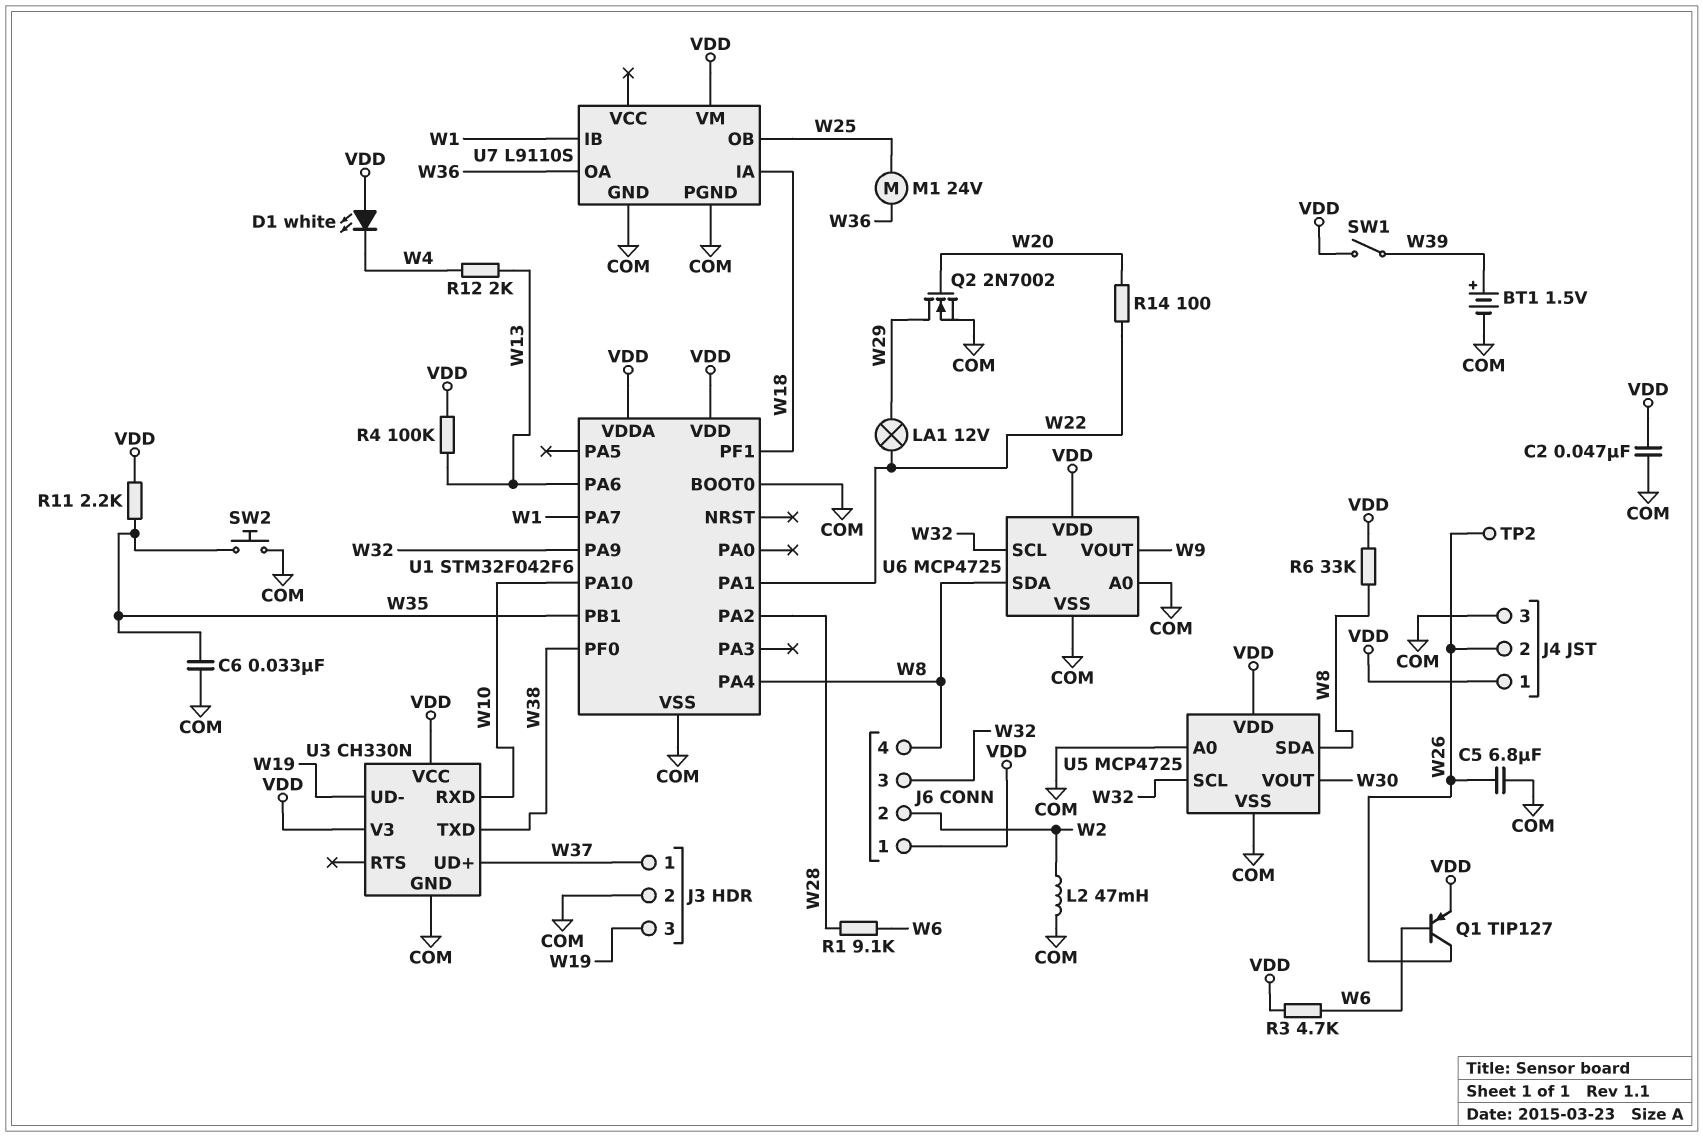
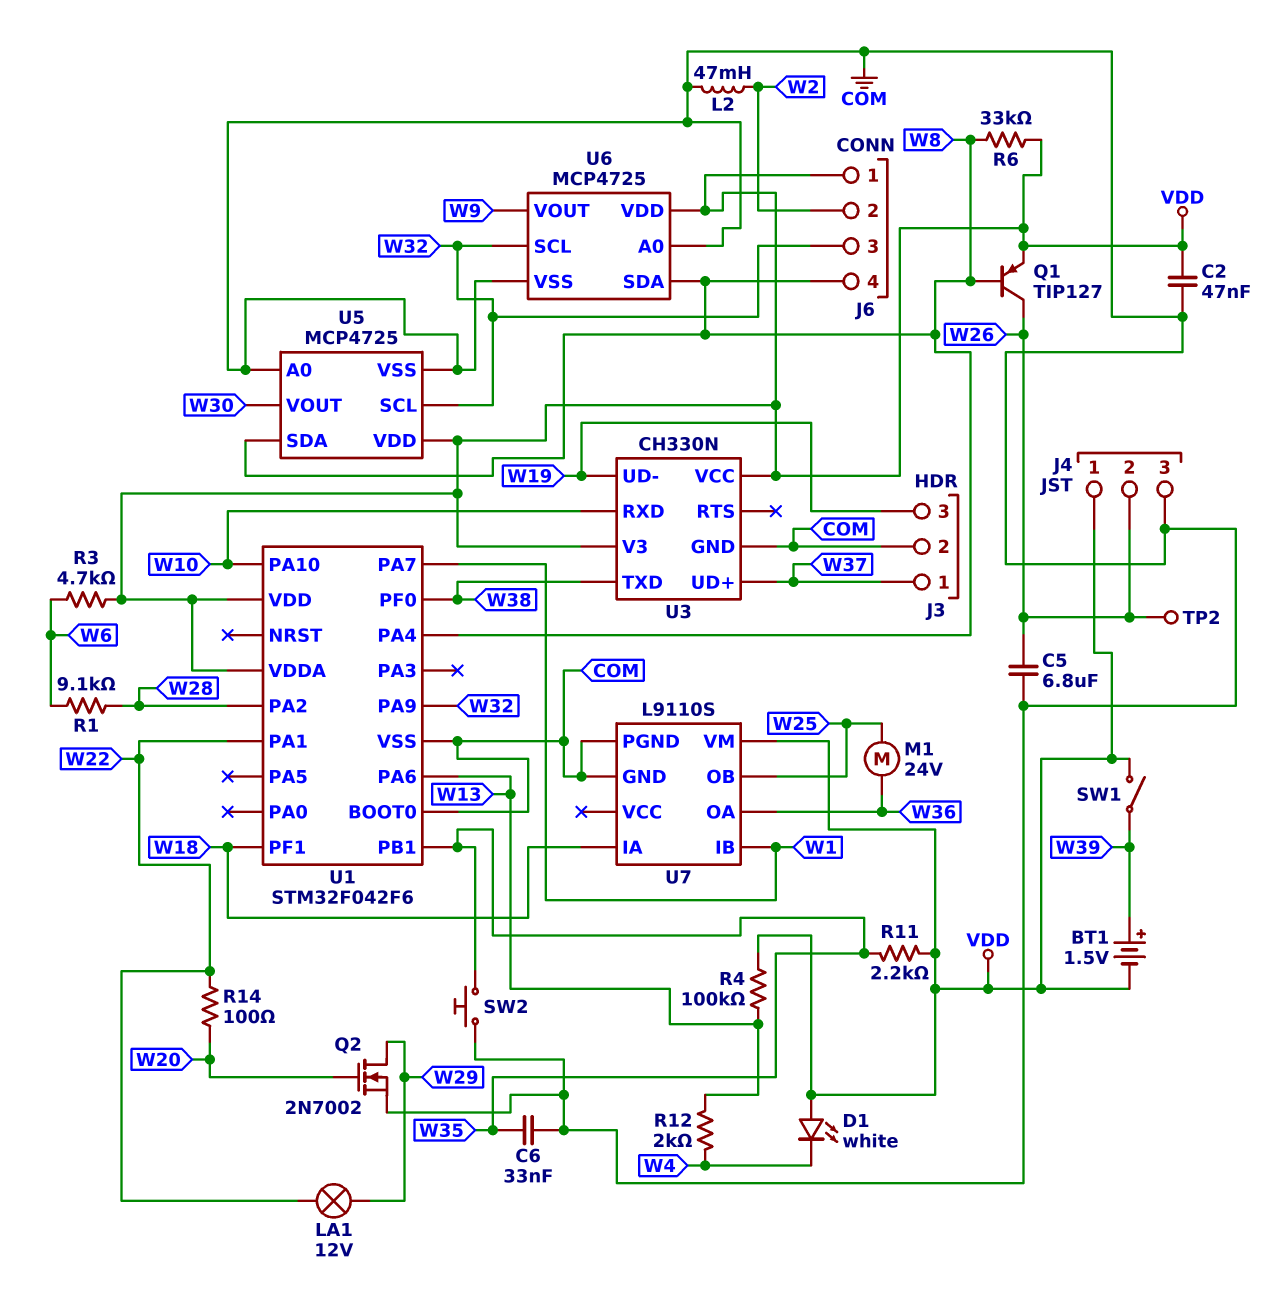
BT1: 1.5V (plus W39, minus COM) -> 1.5V (plus W39, minus VDD)
Q1: PNP TIP127 (B W6, C W26, E VDD) -> PNP TIP127 (B W8, C W26, E VDD)

